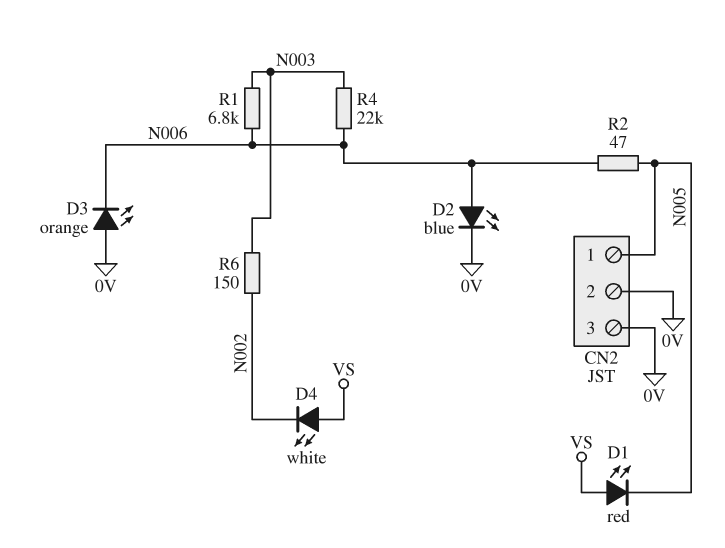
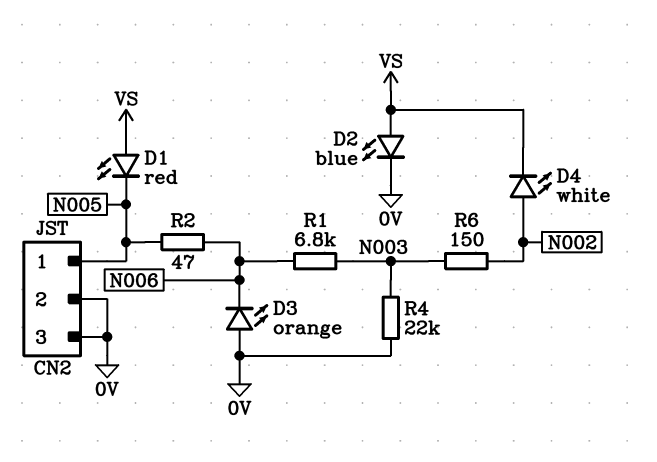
D2: LED blue (A N006, K 0V) -> LED blue (A VS, K 0V)
D4: LED white (A VS, K N002) -> LED white (A N002, K VS)
R4: 22k (N003, N006) -> 22k (0V, N003)

